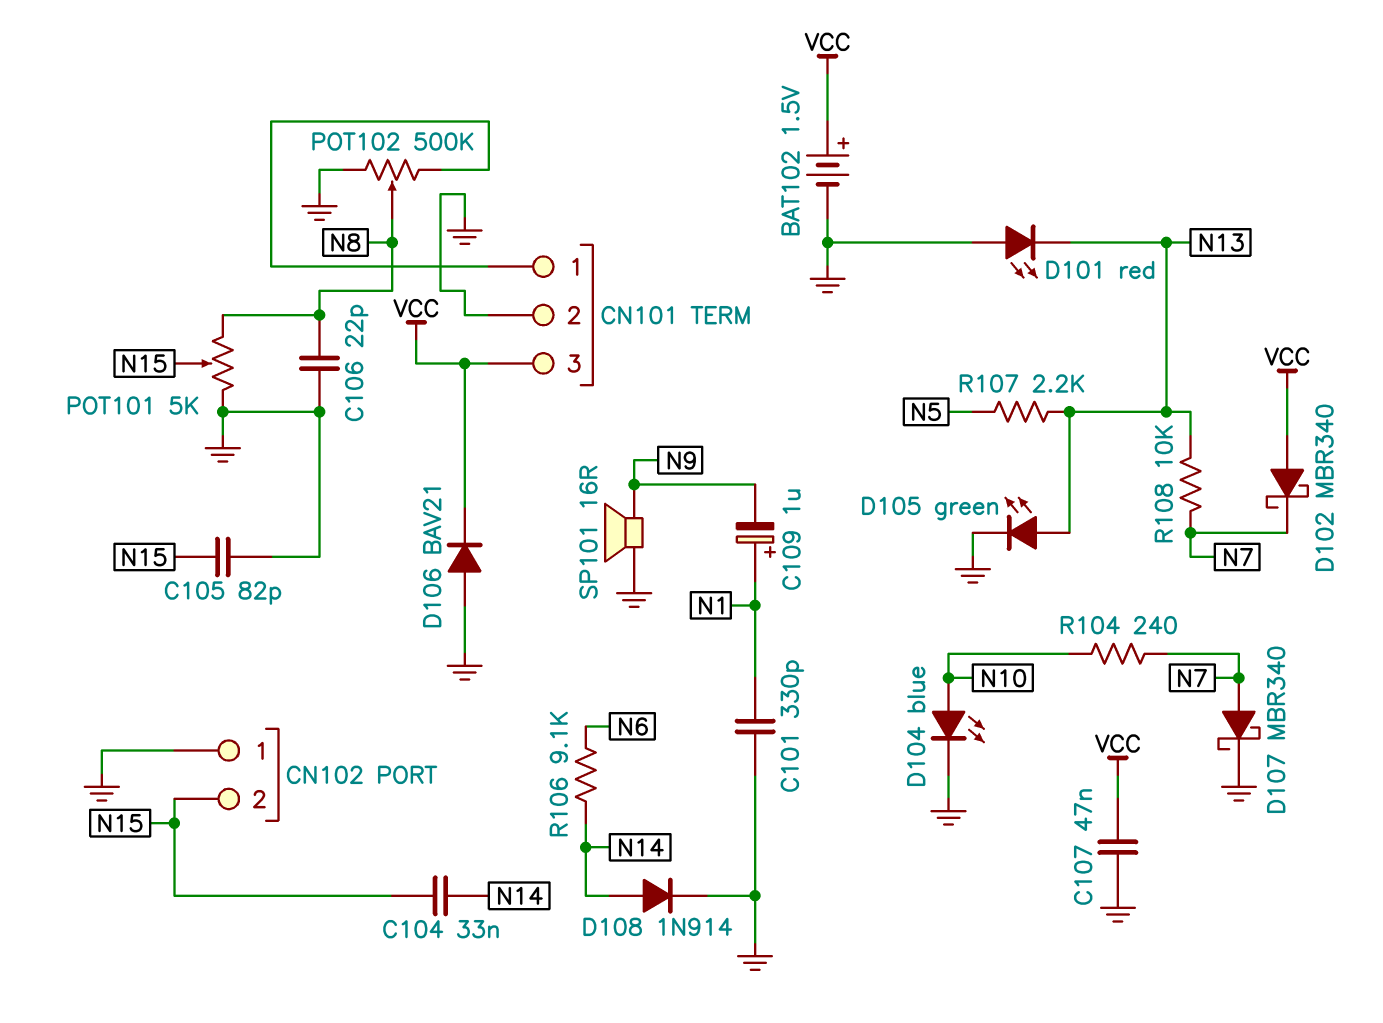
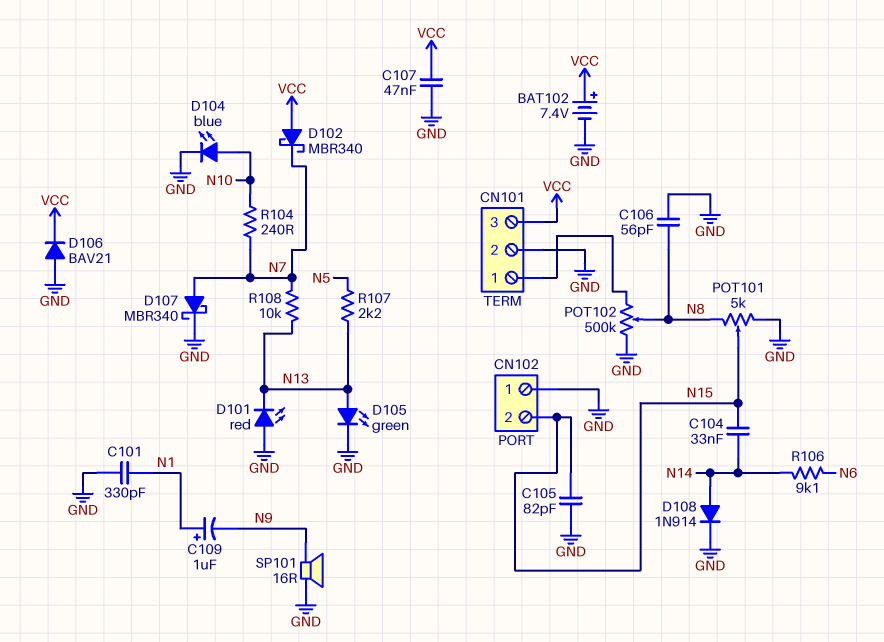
BAT102: 1.5V (plus VCC, minus GND) -> 7.4V (plus VCC, minus GND)
C106: 22pF (GND, N8) -> 56pF (GND, N8)

